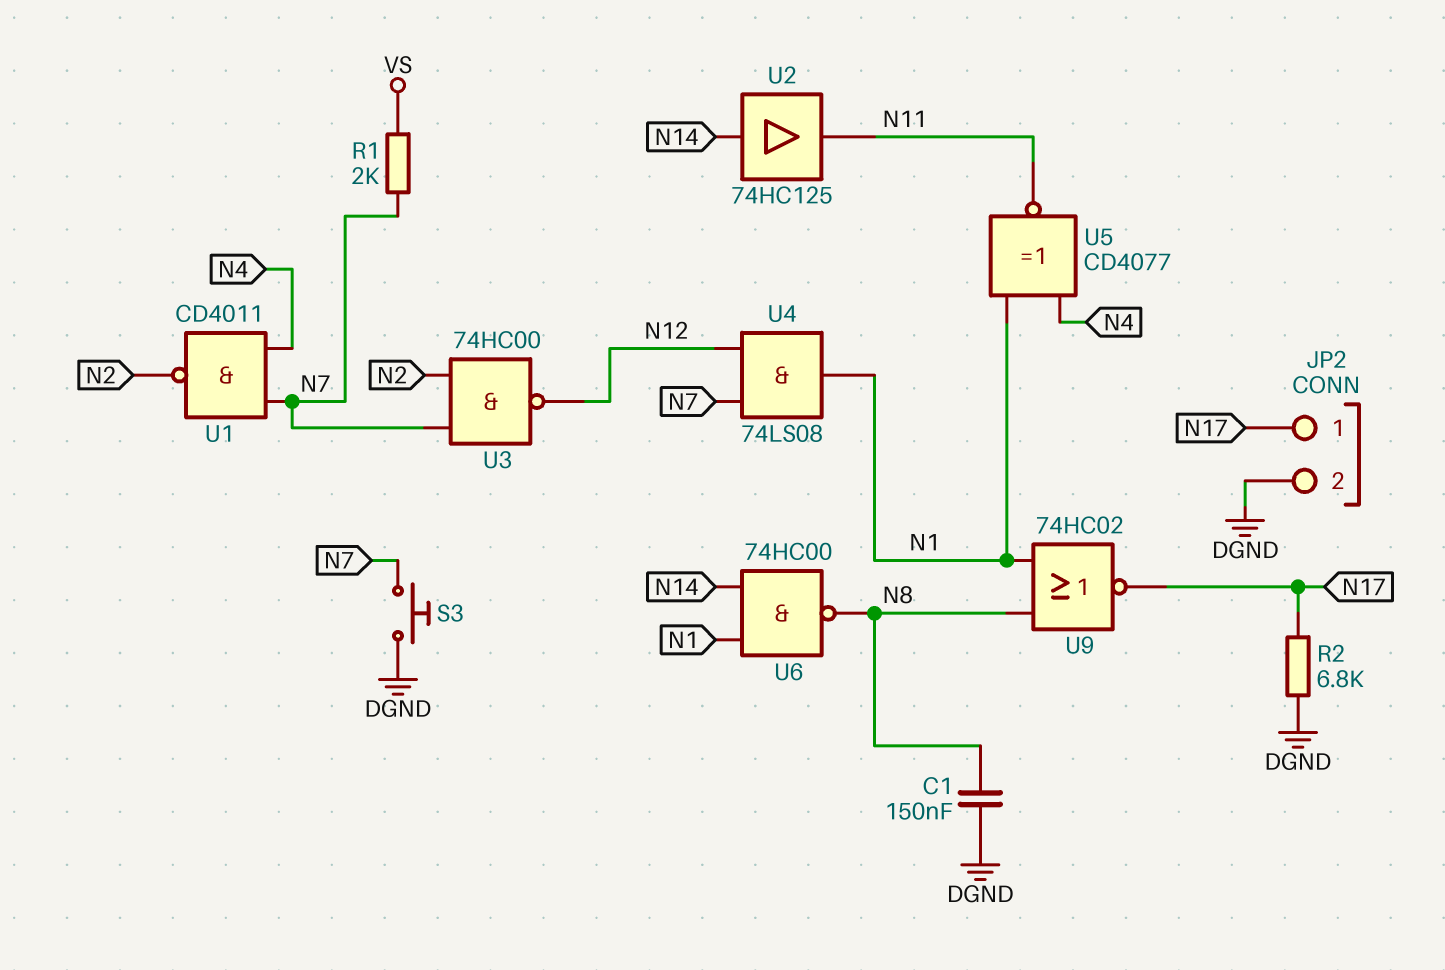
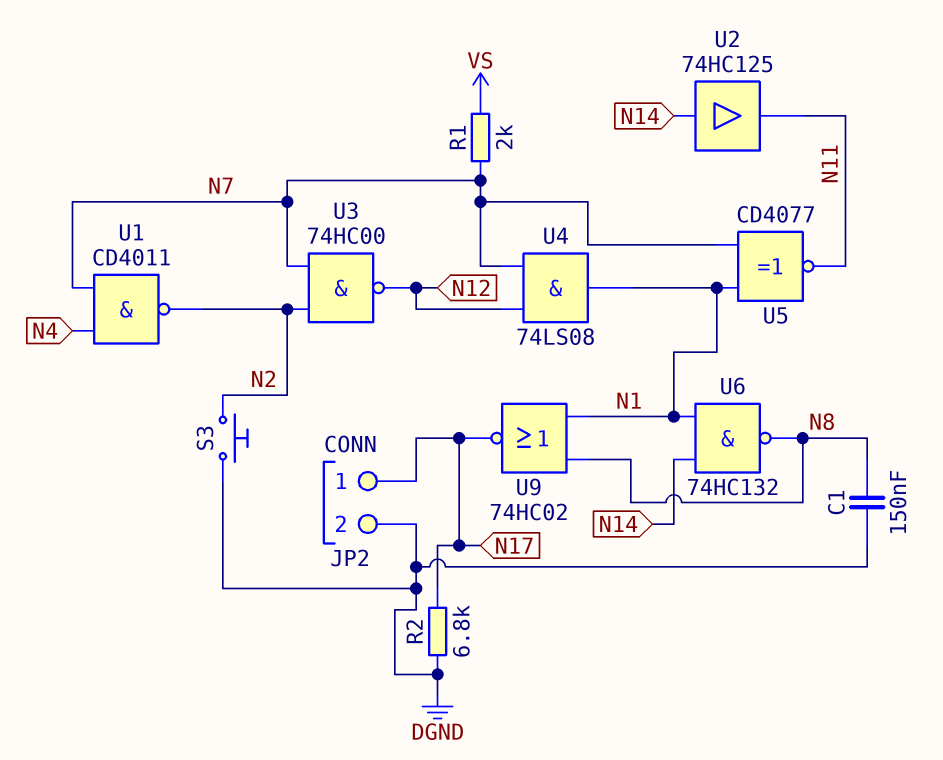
S3: button (DGND, N7) -> button (DGND, N2)
U5: XNOR CD4077 (in N1, in N4, out N11) -> XNOR CD4077 (in N1, in N7, out N11)
U6: NAND 74HC00 (in N1, in N14, out N8) -> NAND 74HC132 (in N1, in N14, out N8)

